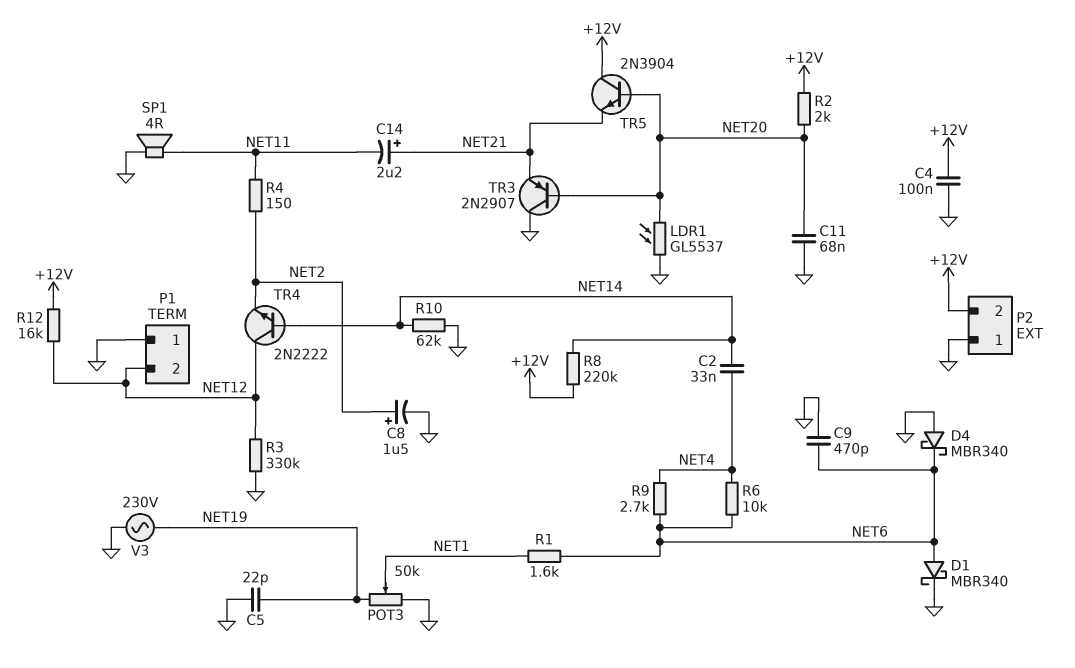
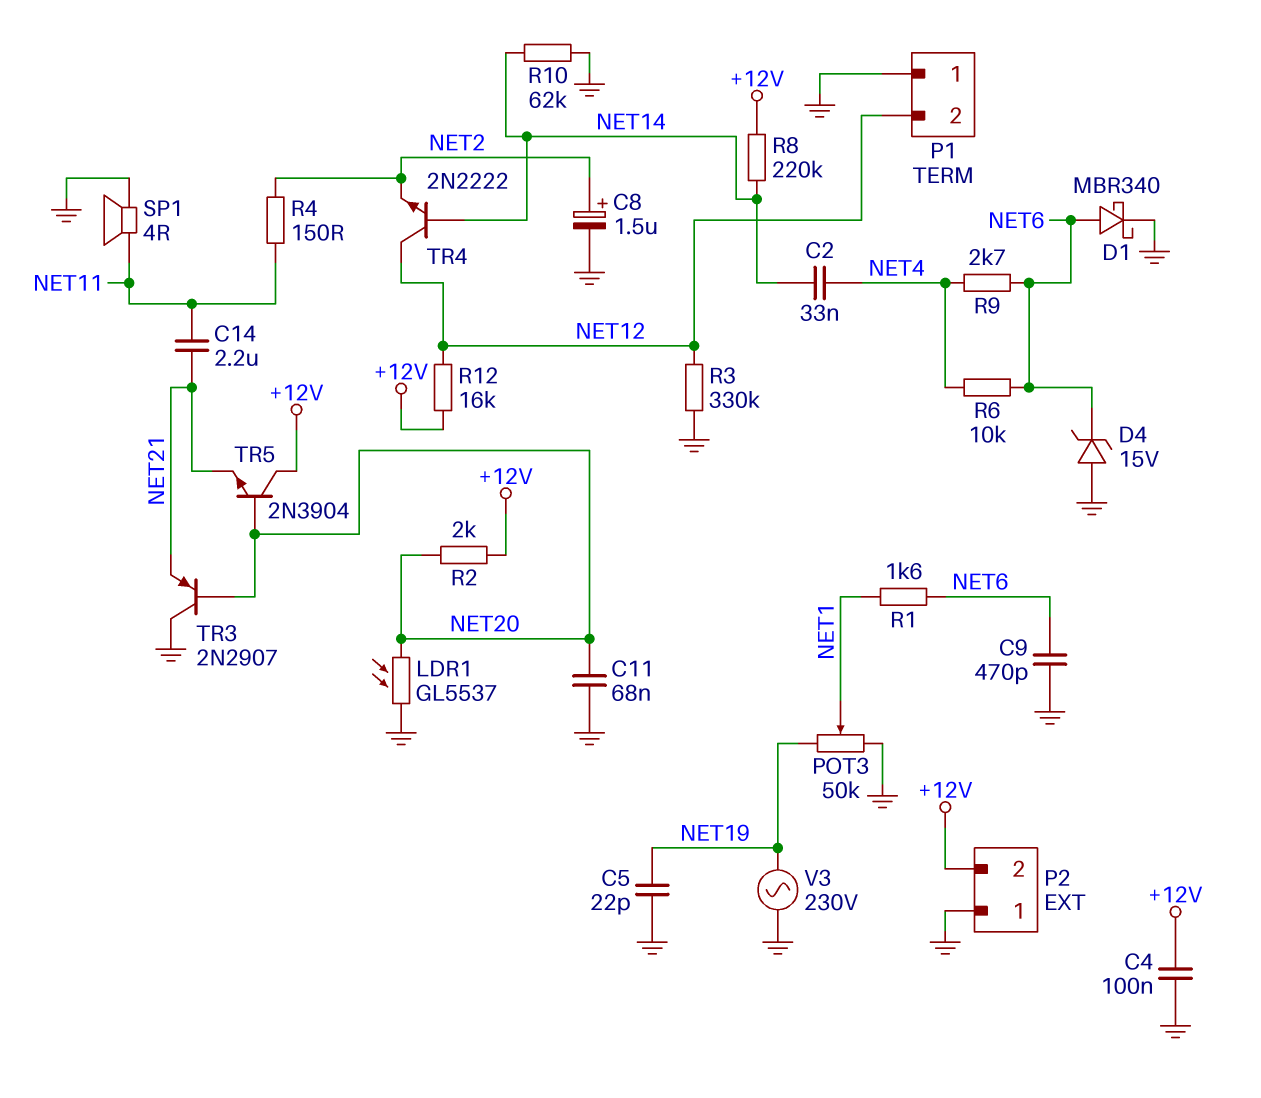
C14: 2.2uF (plus NET21, minus NET11) -> 2.2uF (NET11, NET21)
D4: schottky MBR340 (A GND, K NET6) -> zener 15V (A GND, K NET6)

